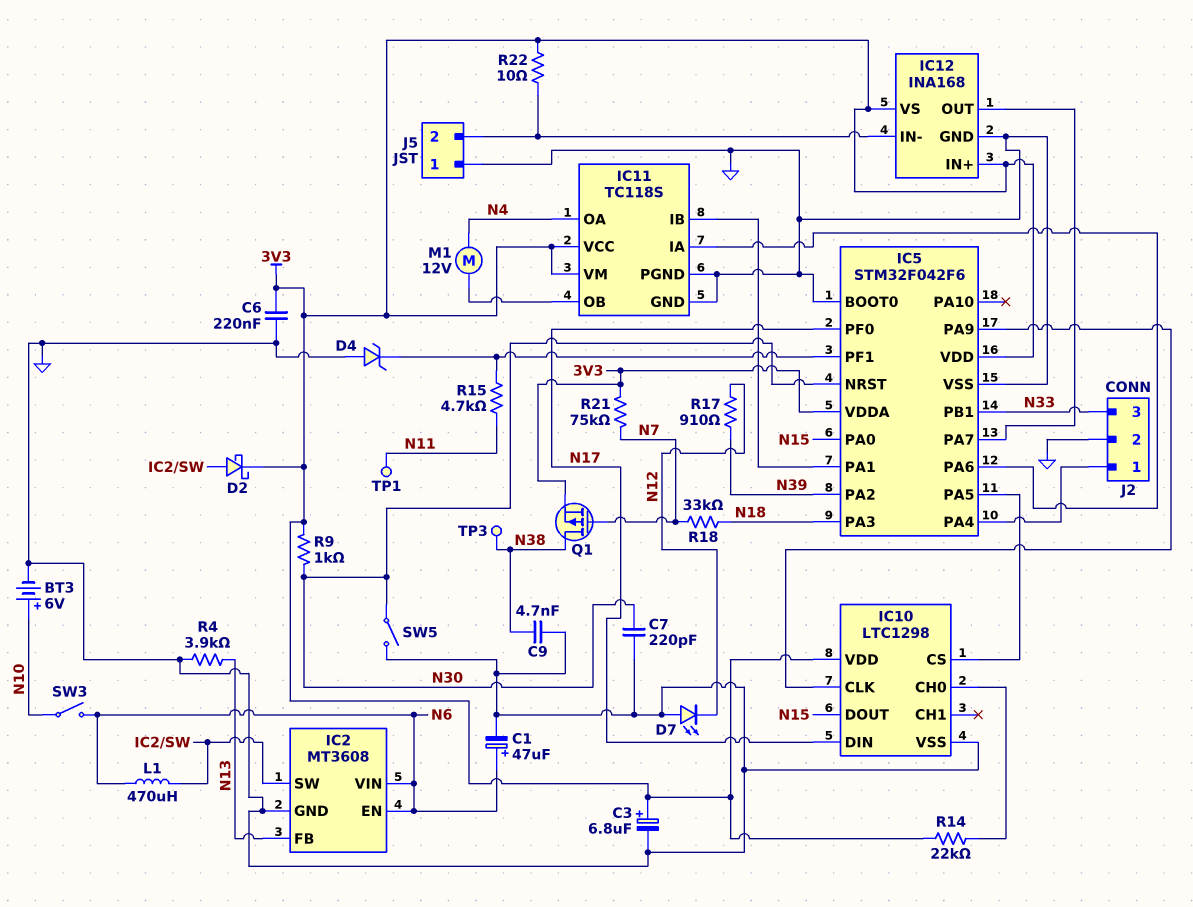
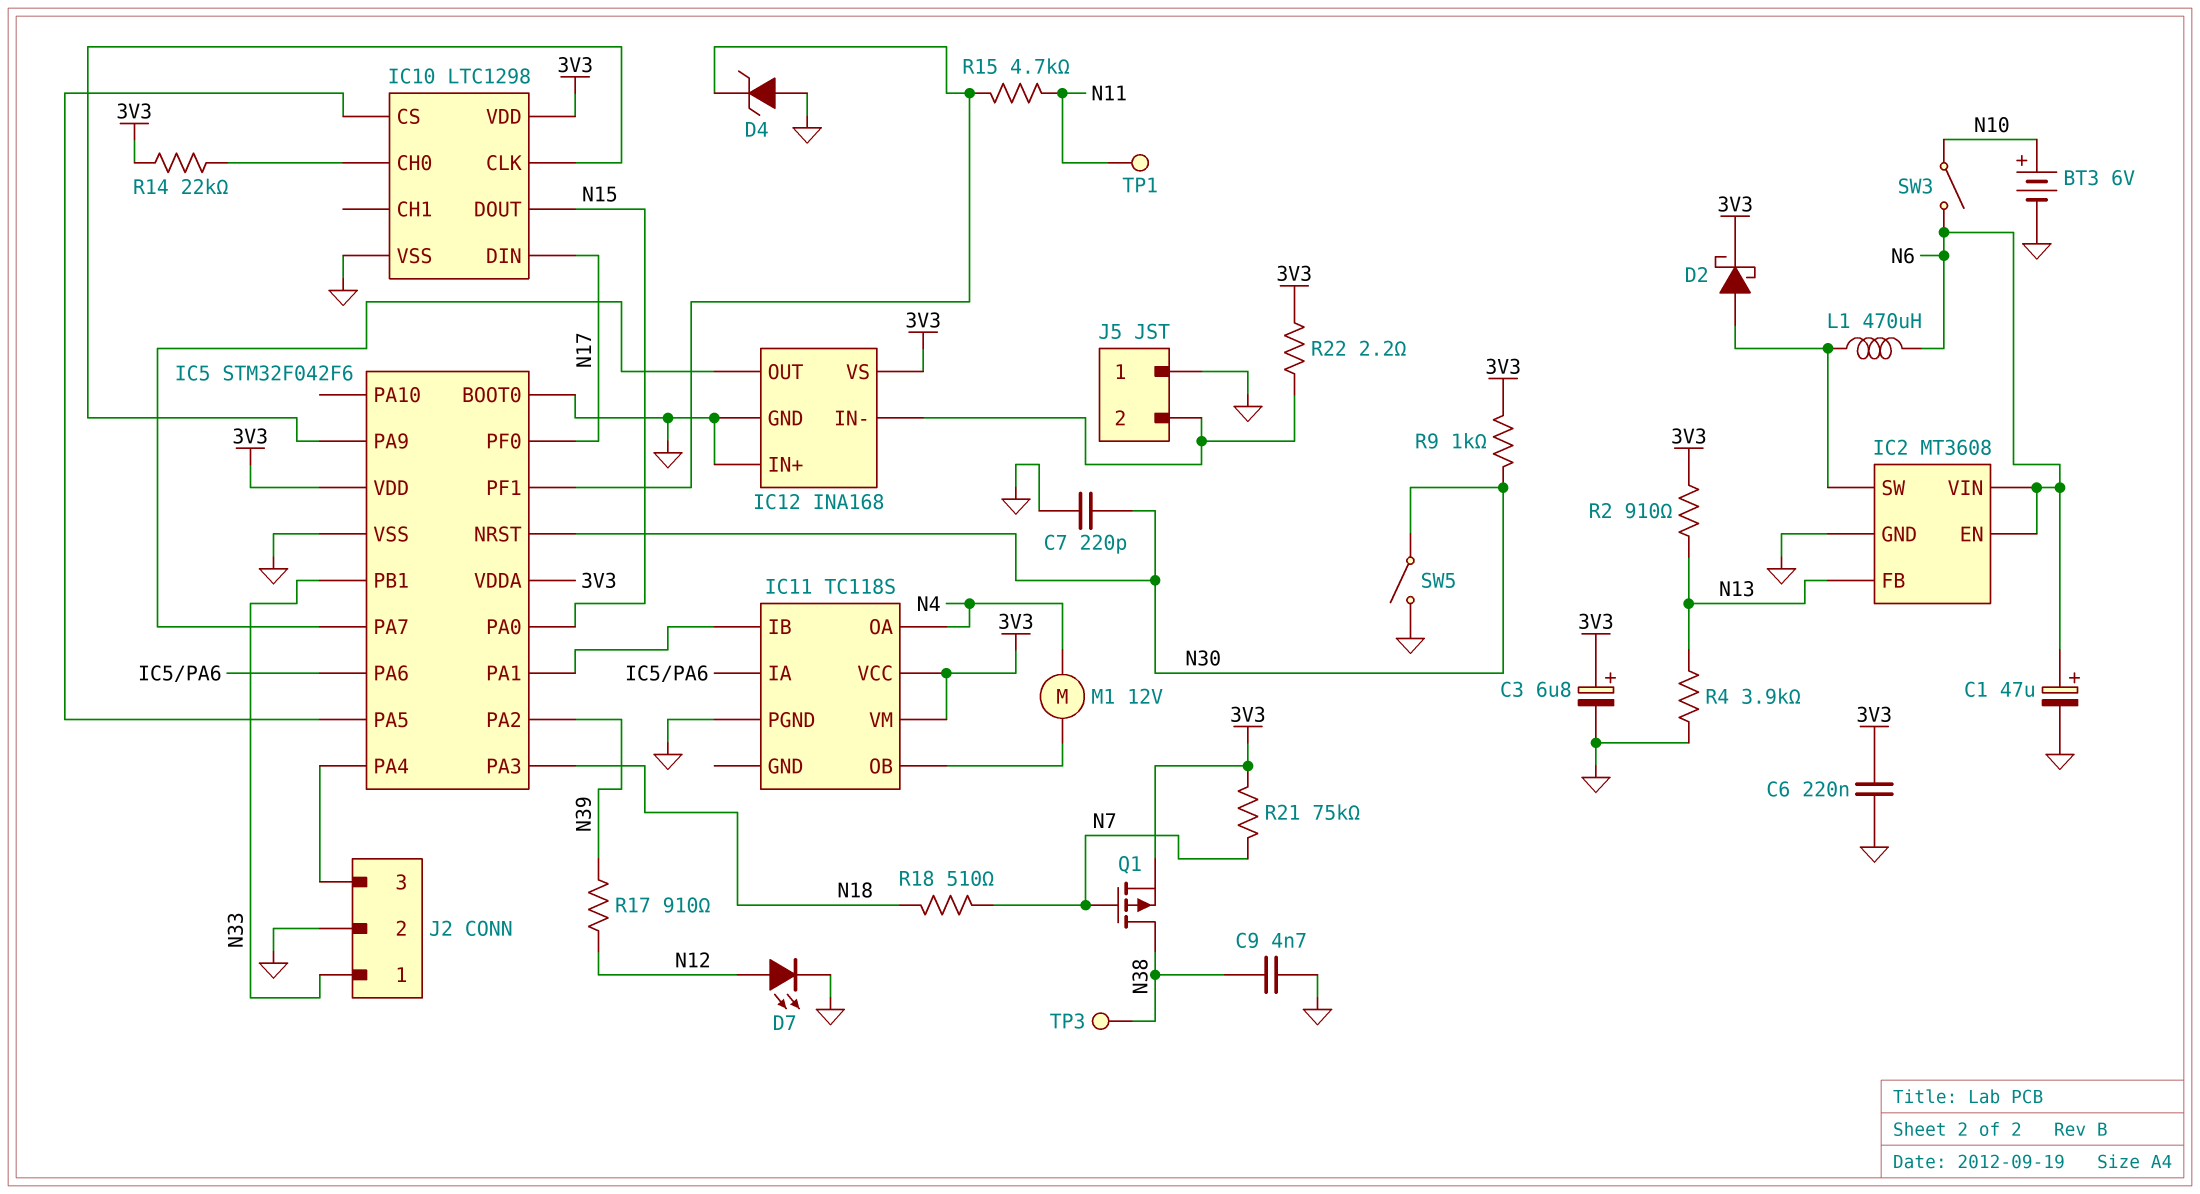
D7: LED (A GND, K N12) -> LED (A N12, K GND)
IC11 pin GND: GND -> none
IC12 pin IN+: 3V3 -> GND
J2 pin 1: IC5/PA4 -> N33
J2 pin 3: N33 -> IC5/PA4
R2: none -> 910 (3V3, N13)
R18: 33k (N7, N18) -> 510 (N7, N18)
R22: 10 (3V3, IC12/IN-) -> 2.2 (3V3, IC12/IN-)

